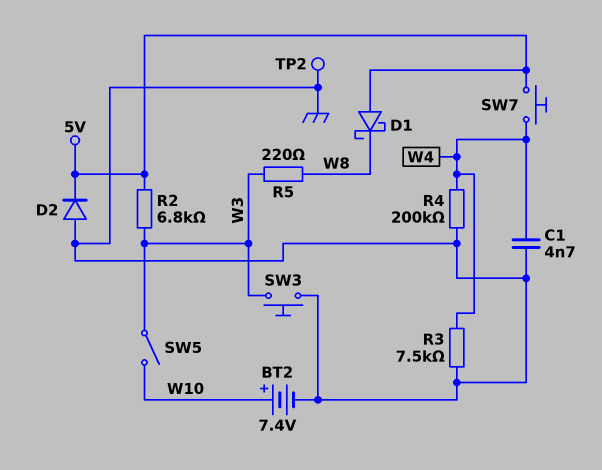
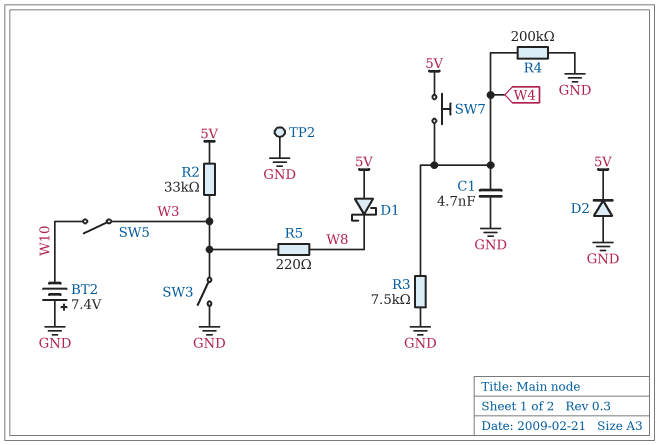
BT2: 7.4V (plus W10, minus GND) -> 7.4V (plus GND, minus W10)
R2: 6.8k (5V, W3) -> 33k (5V, W3)
SW3: button (GND, W3) -> switch (GND, W3)

